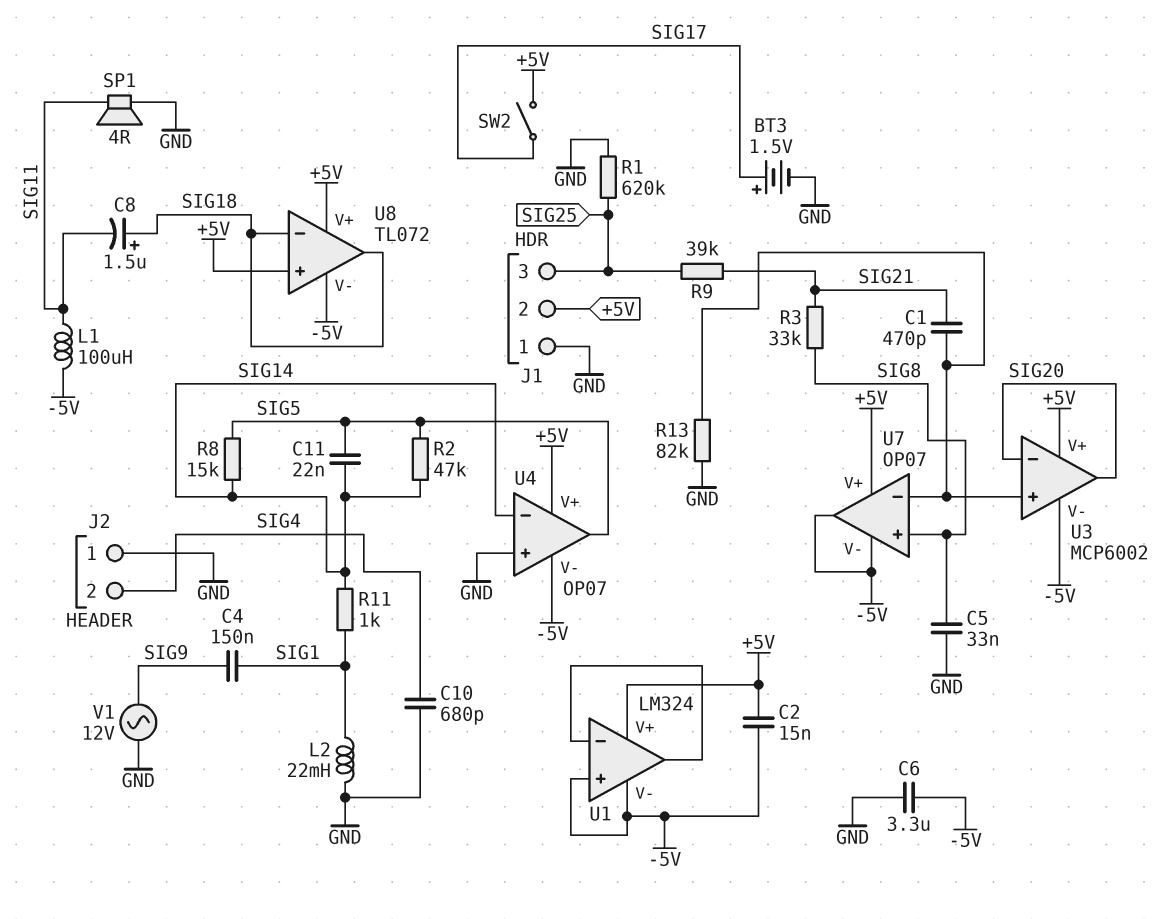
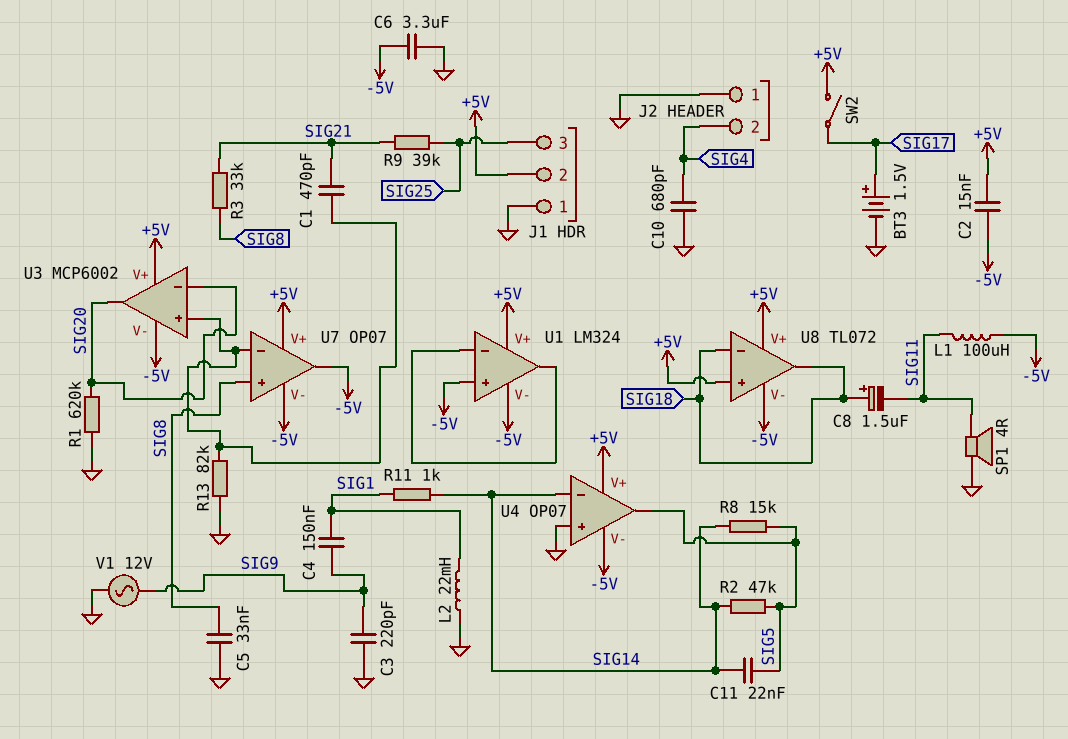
C3: none -> 220pF (GND, SIG9)
R1: 620k (GND, SIG25) -> 620k (GND, SIG20)

